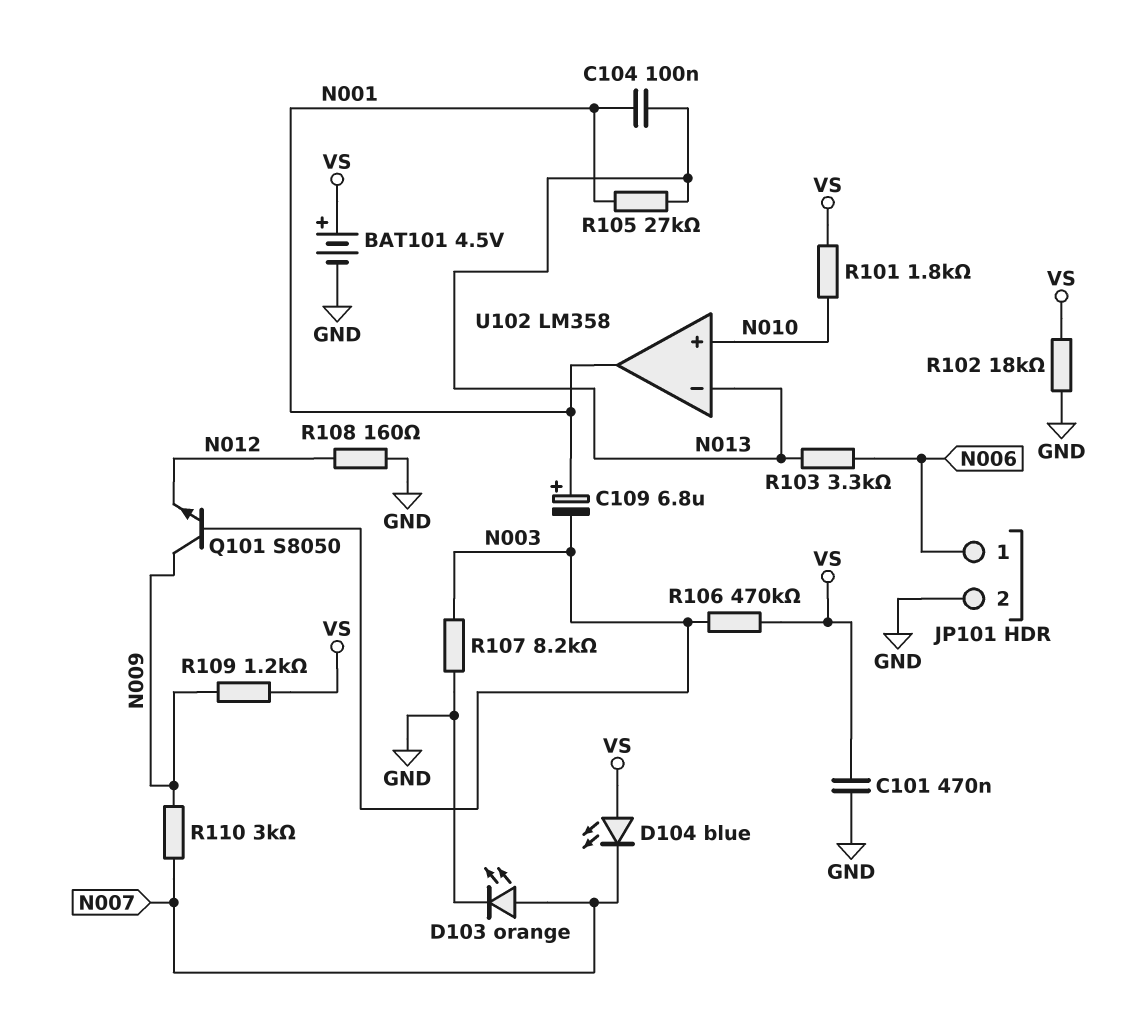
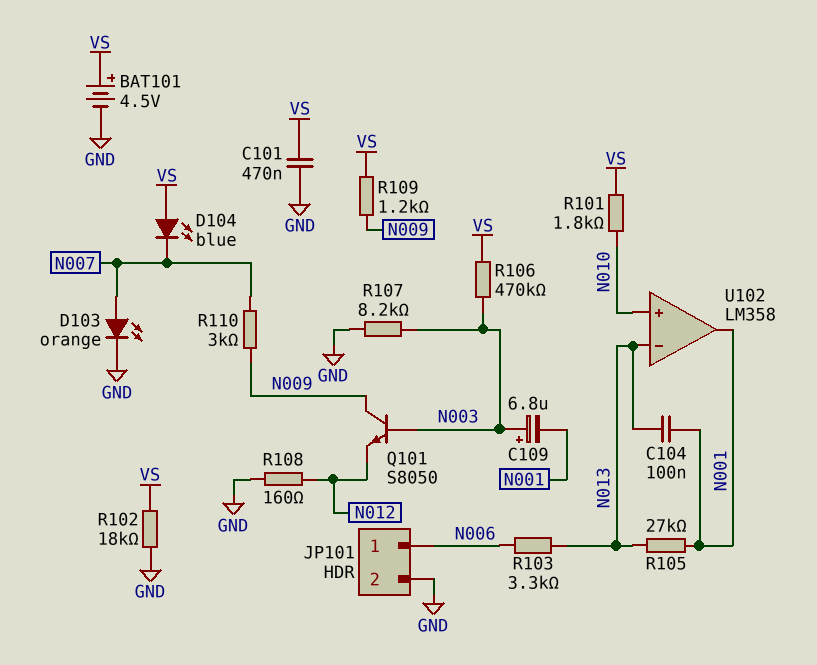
C109: 6.8uF (plus N001, minus N003) -> 6.8uF (plus N003, minus N001)

